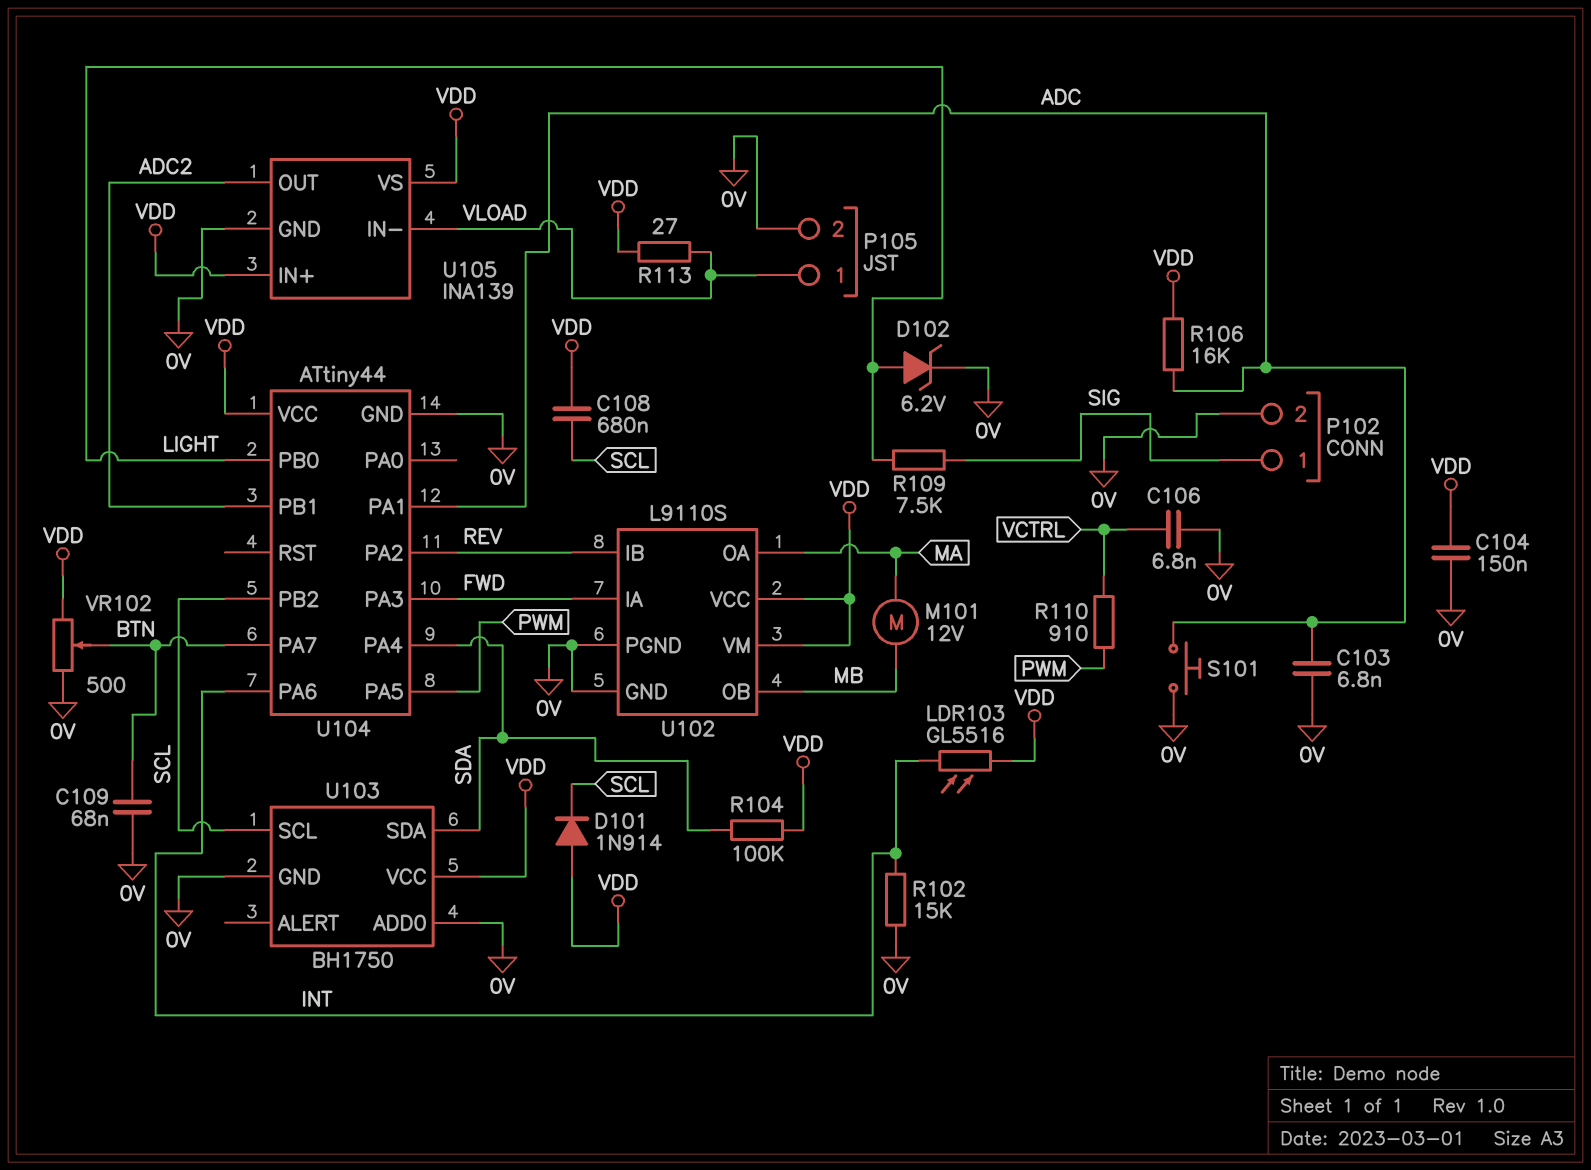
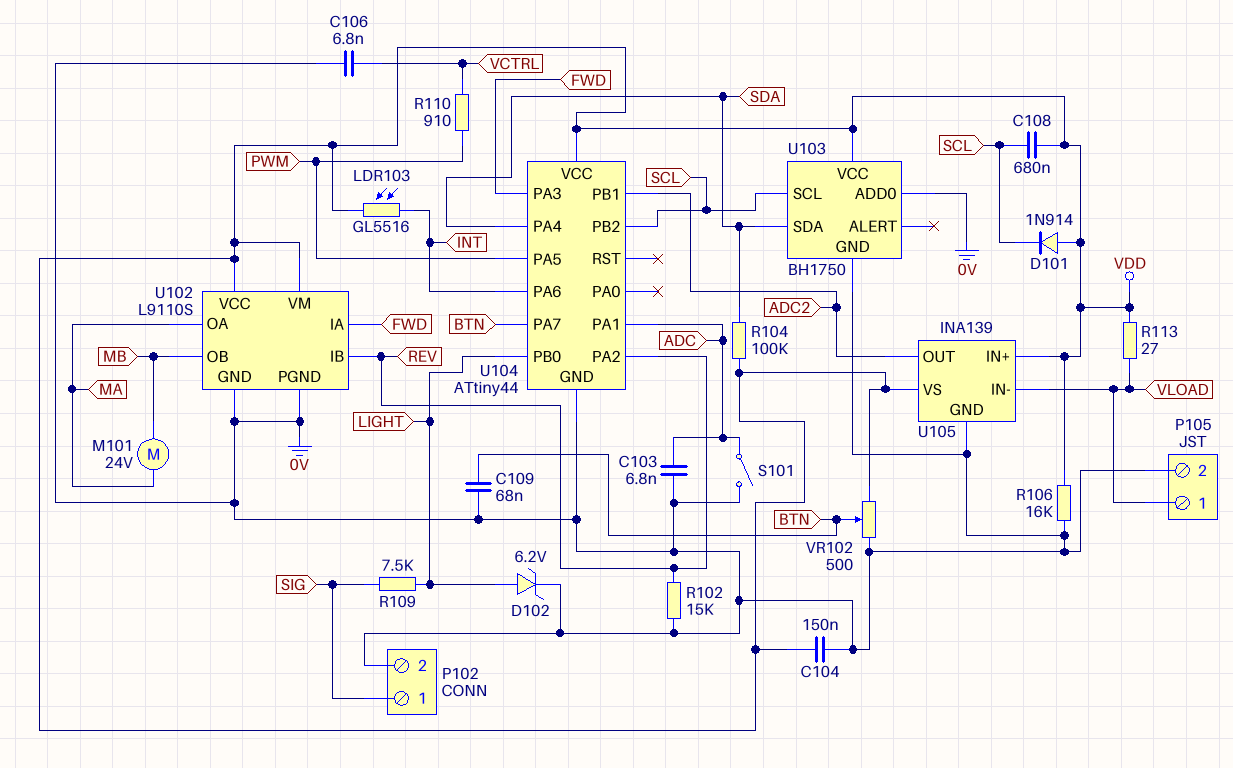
M101: motor 12V (MA, MB) -> motor 24V (MA, MB)
R102: 15k (0V, INT) -> 15k (0V, REV)
R106: 16k (ADC, VDD) -> 16k (0V, VDD)
S101: button (0V, ADC) -> switch (0V, ADC)

